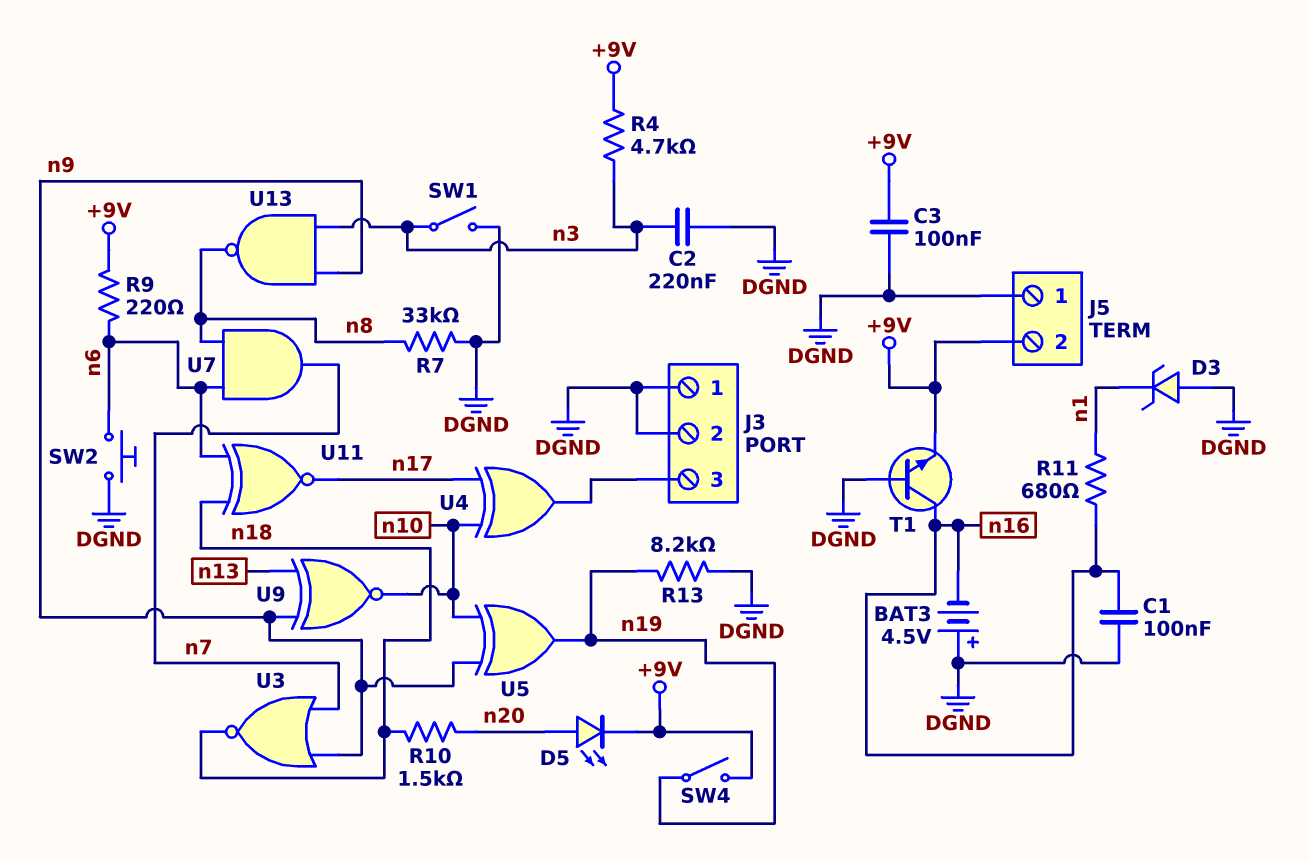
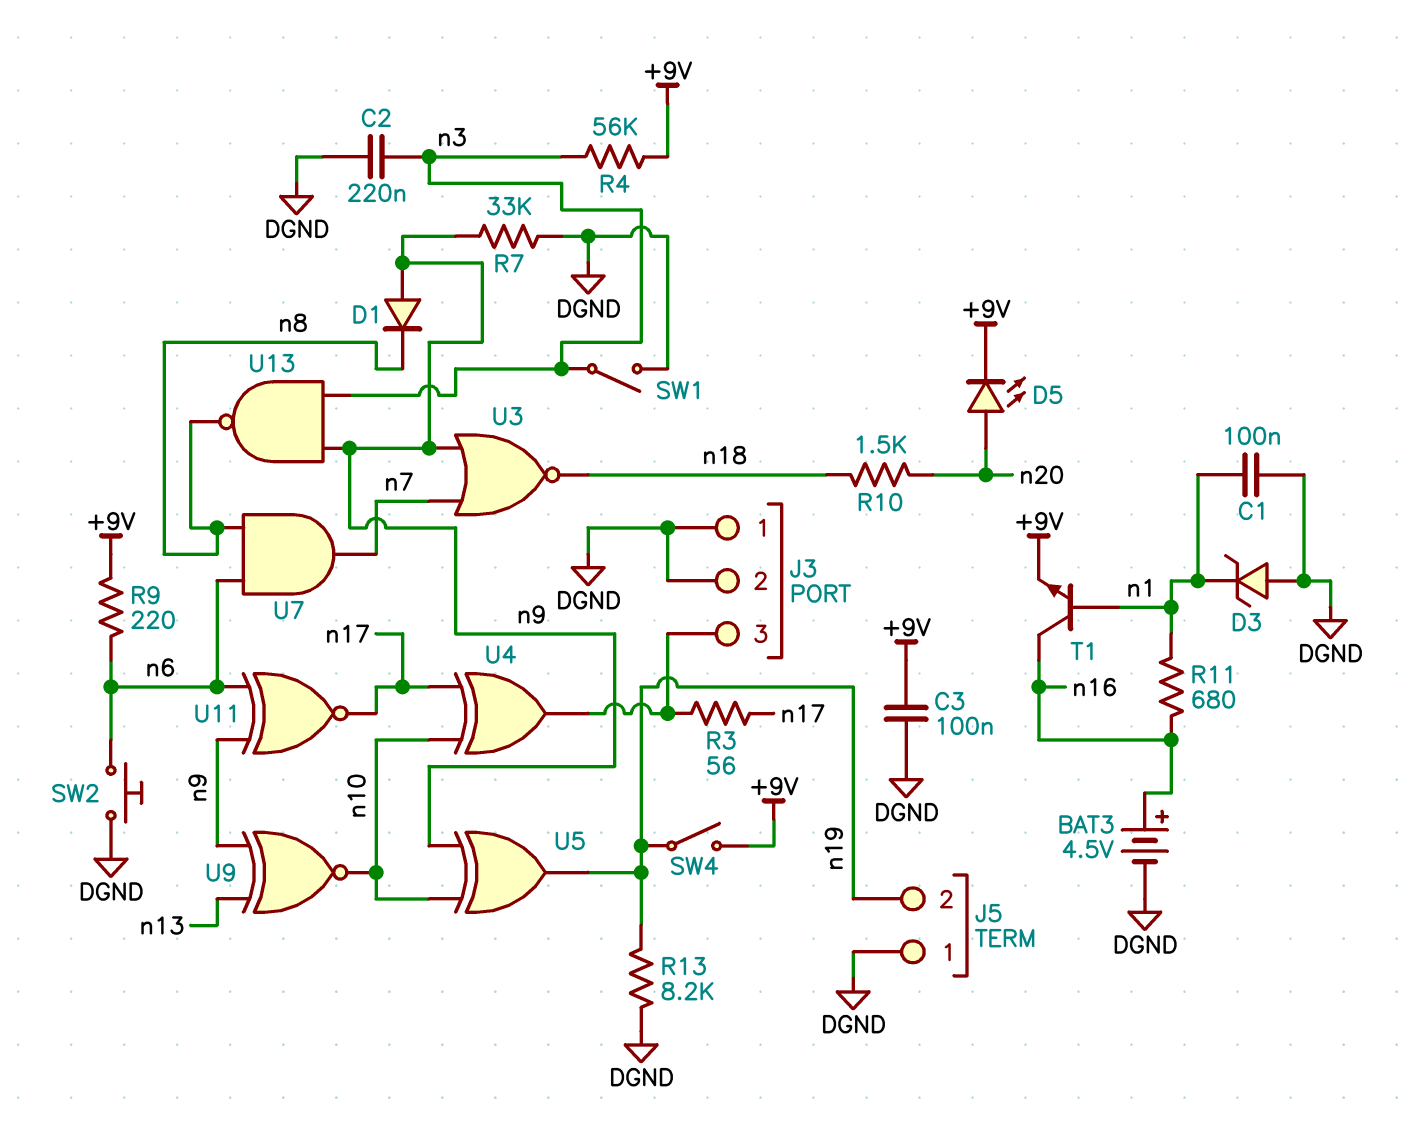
BAT3: 4.5V (plus DGND, minus n16) -> 4.5V (plus n16, minus DGND)
C1: 100nF (DGND, n16) -> 100nF (DGND, n1)
D1: none -> diode (A n9, K n8)
J5 pin 2: +9V -> n19
R3: none -> 56 (J3/3, n17)
R4: 4.7k (+9V, n3) -> 56k (+9V, n3)
R7: 33k (DGND, n8) -> 33k (DGND, n9)
T1: NPN (B DGND, C n16, E +9V) -> NPN (B n1, C n16, E +9V)
U11: XNOR (in n6, in n18, out n17) -> XNOR (in n6, in n9, out n17)

